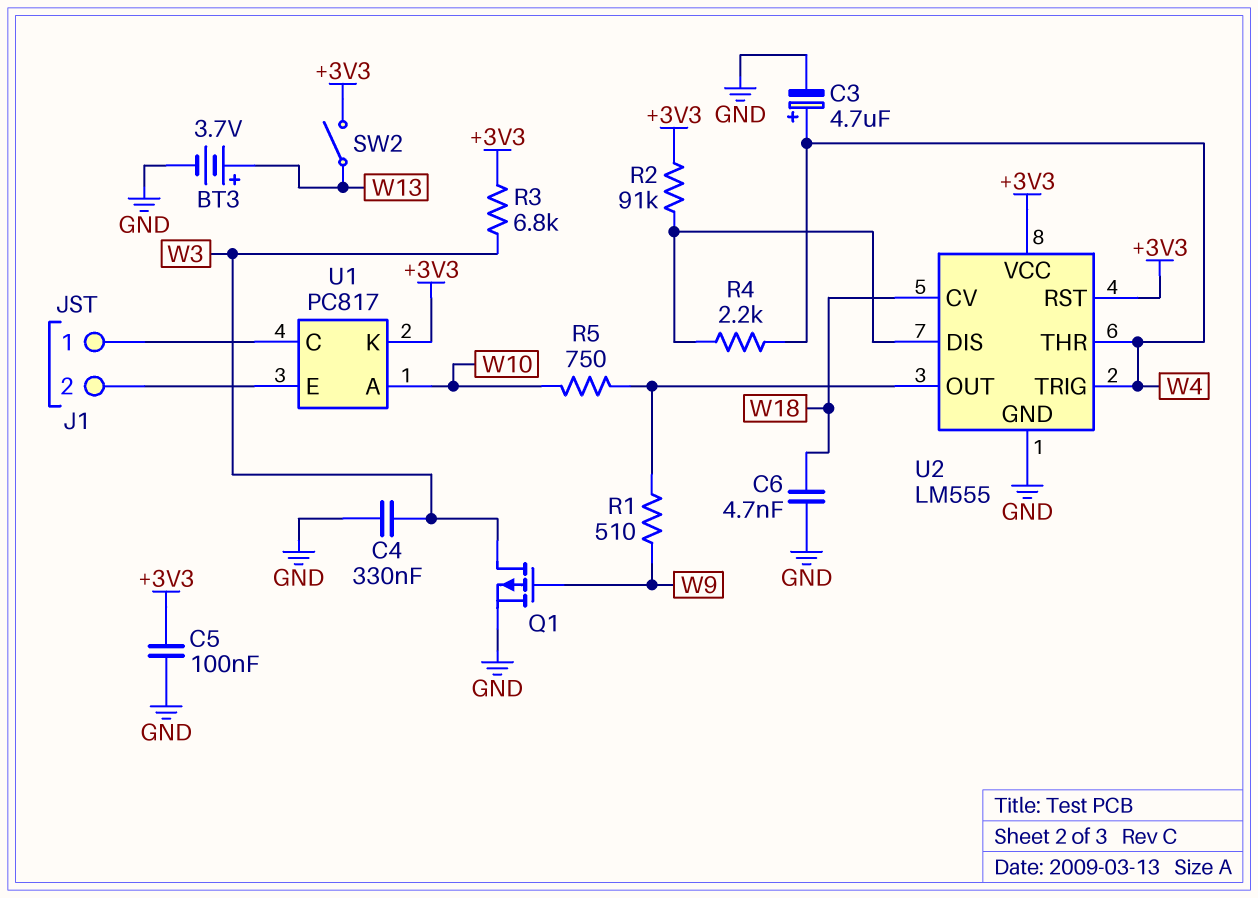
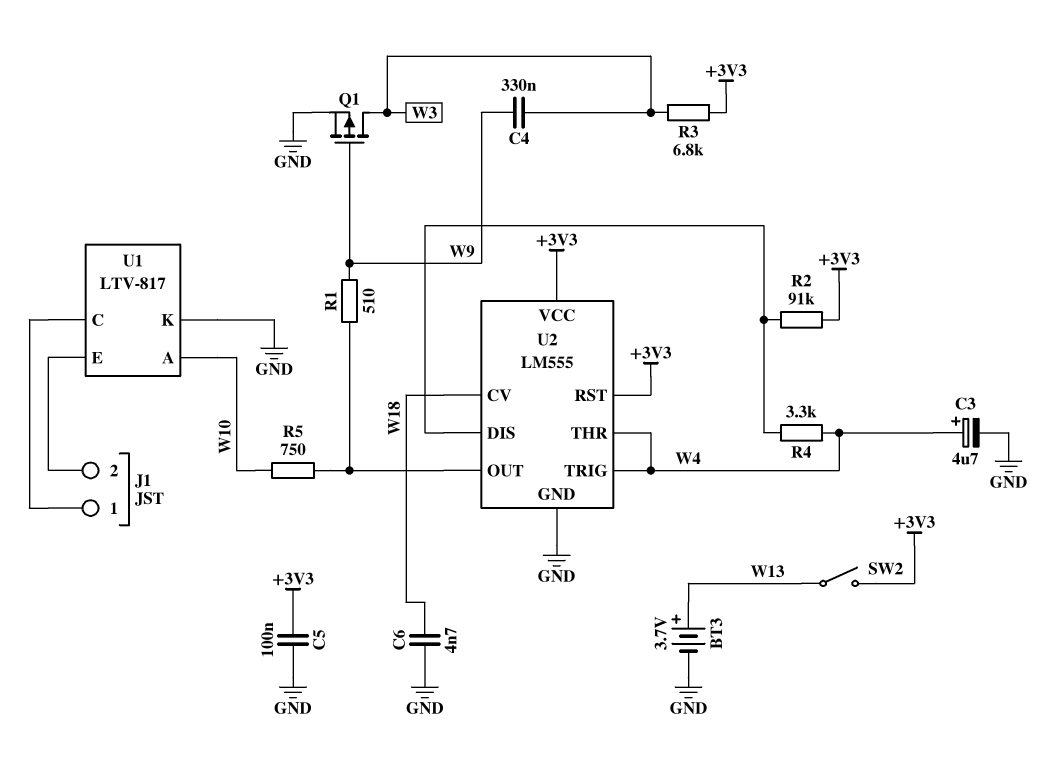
C4: 330nF (GND, W3) -> 330nF (W3, W9)
R4: 2.2k (U2/DIS, W4) -> 3.3k (U2/DIS, W4)
U1: PC817 -> LTV-817
U1 pin K: +3V3 -> GND

